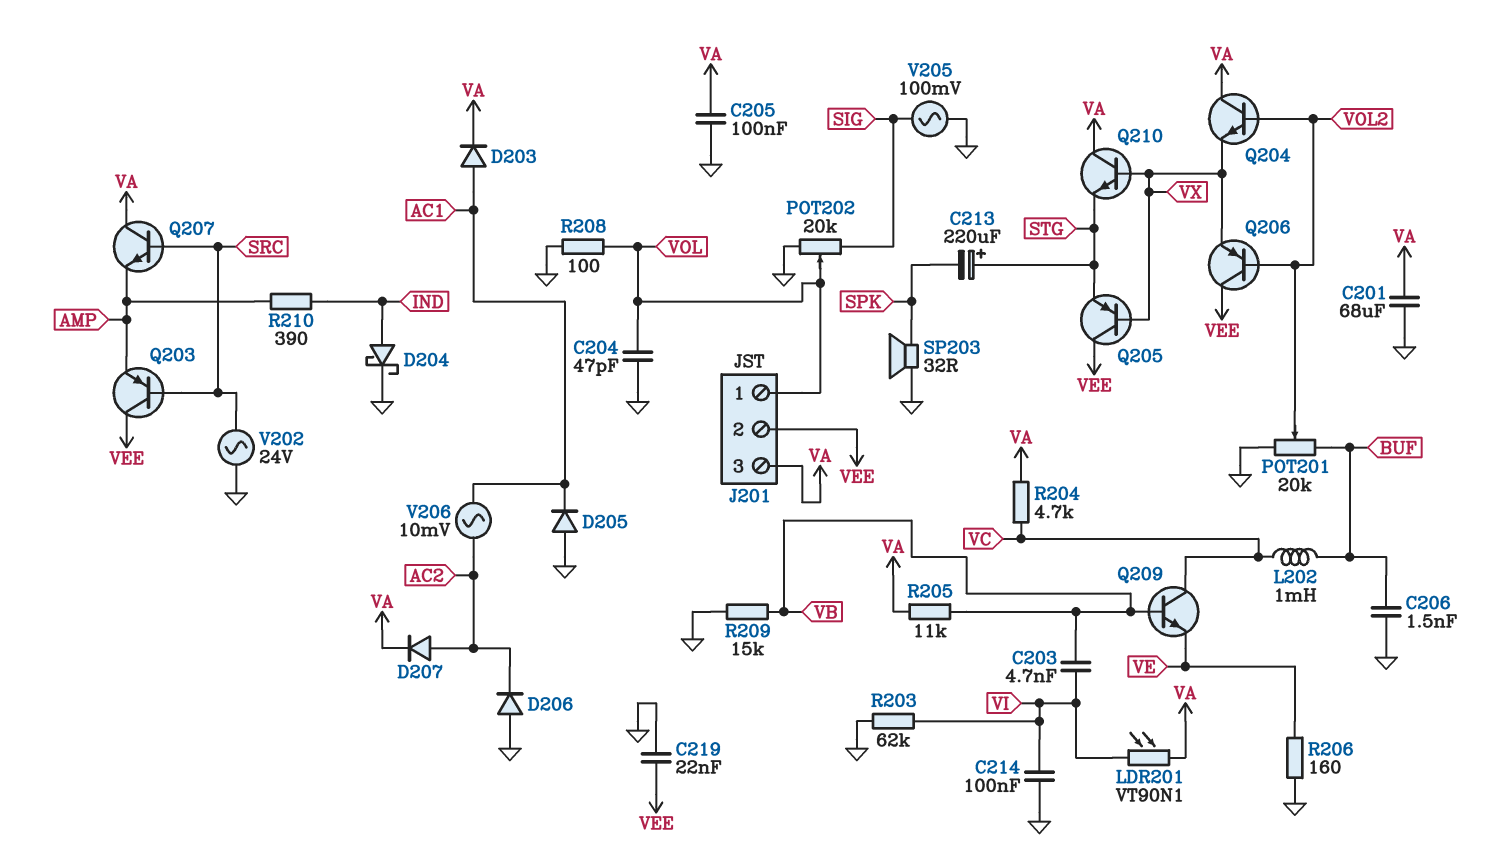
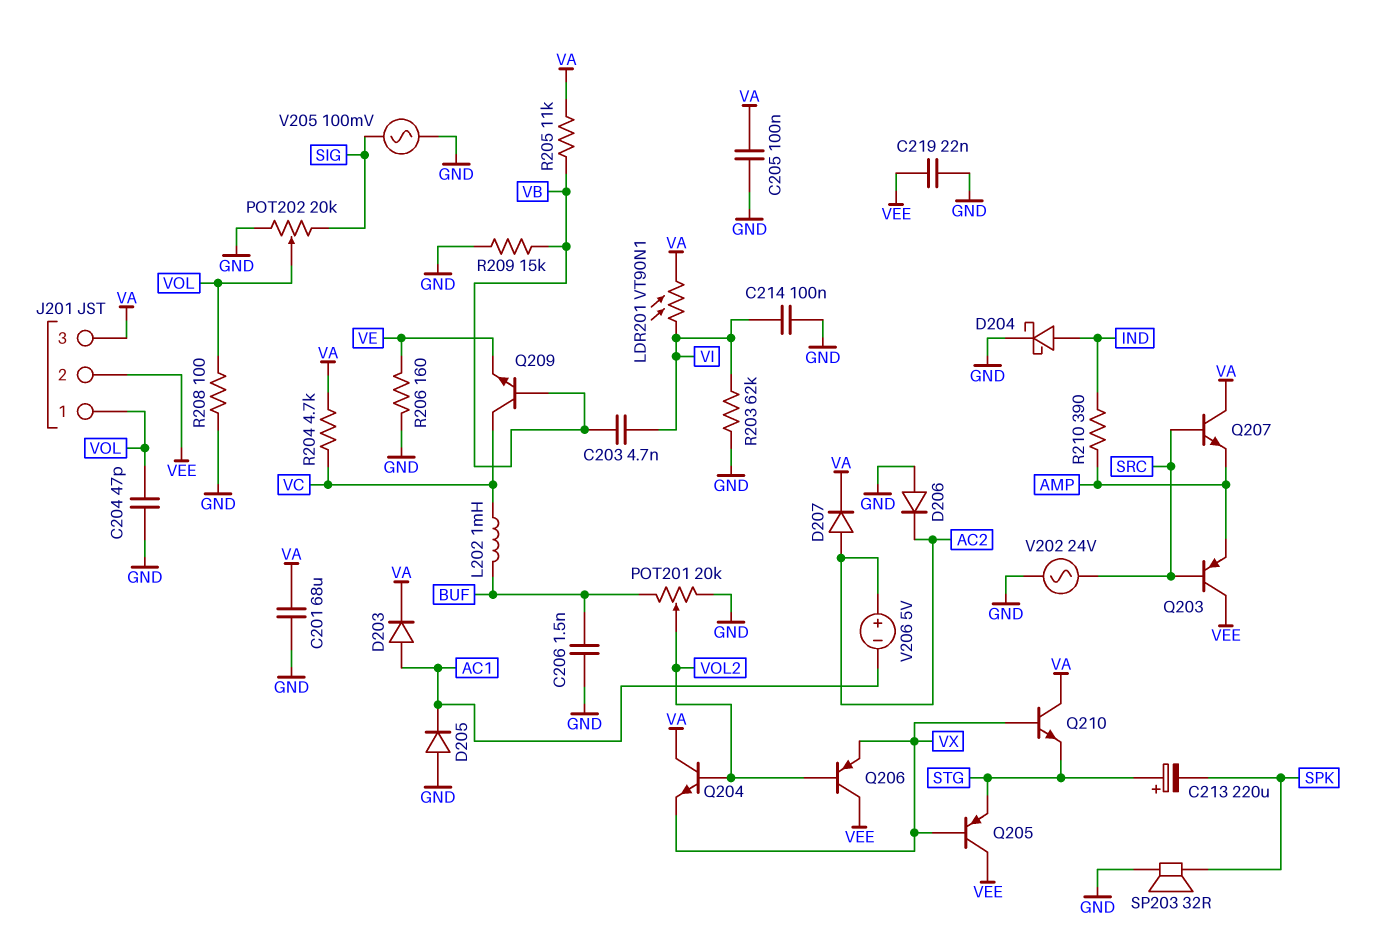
V206: AC 10mV (AC1, AC2) -> 5V (plus AC2, minus AC1)

